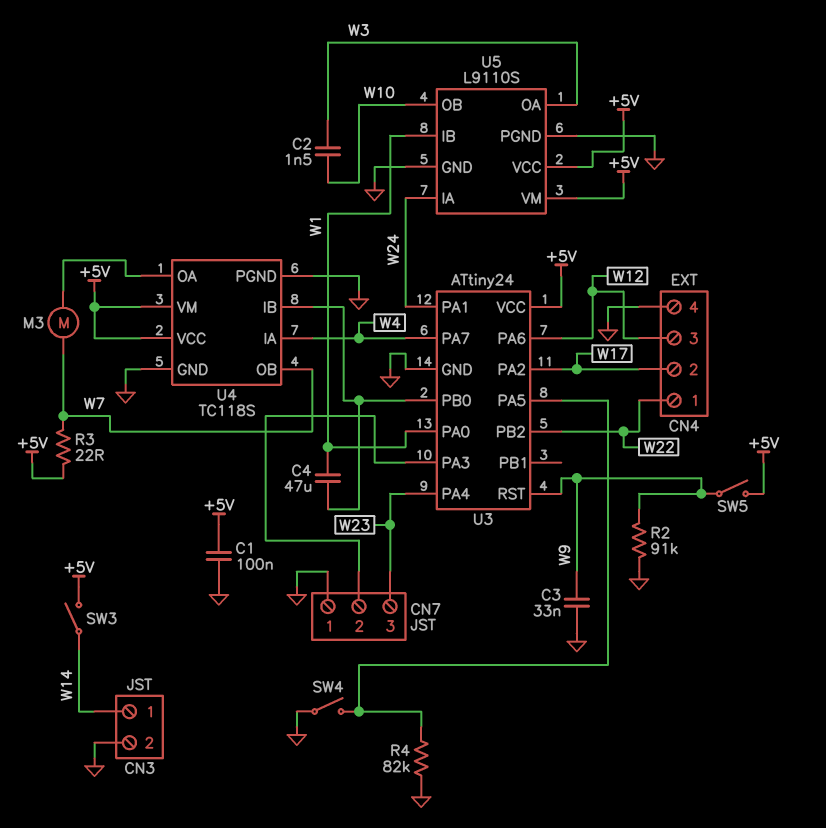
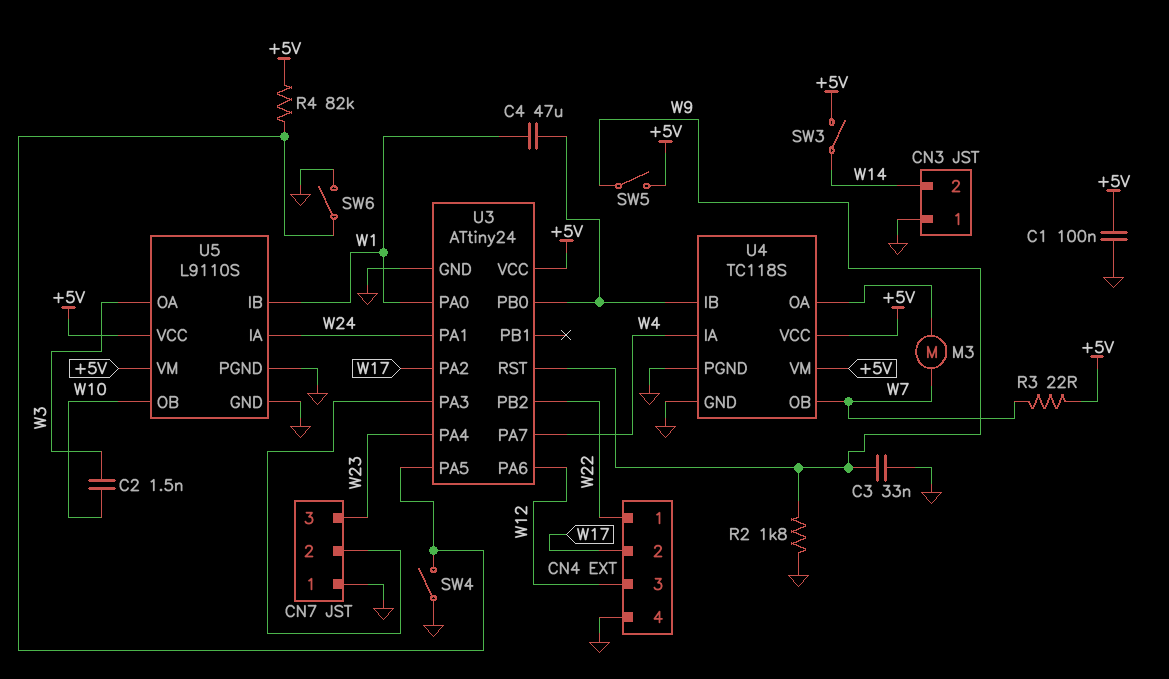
CN3 pin 1: W14 -> GND
CN3 pin 2: GND -> W14
R2: 91k (GND, W9) -> 1.8k (GND, W9)
R4: 82k (GND, U3/PA5) -> 82k (+5V, U3/PA5)
SW6: none -> switch (GND, U3/PA5)

